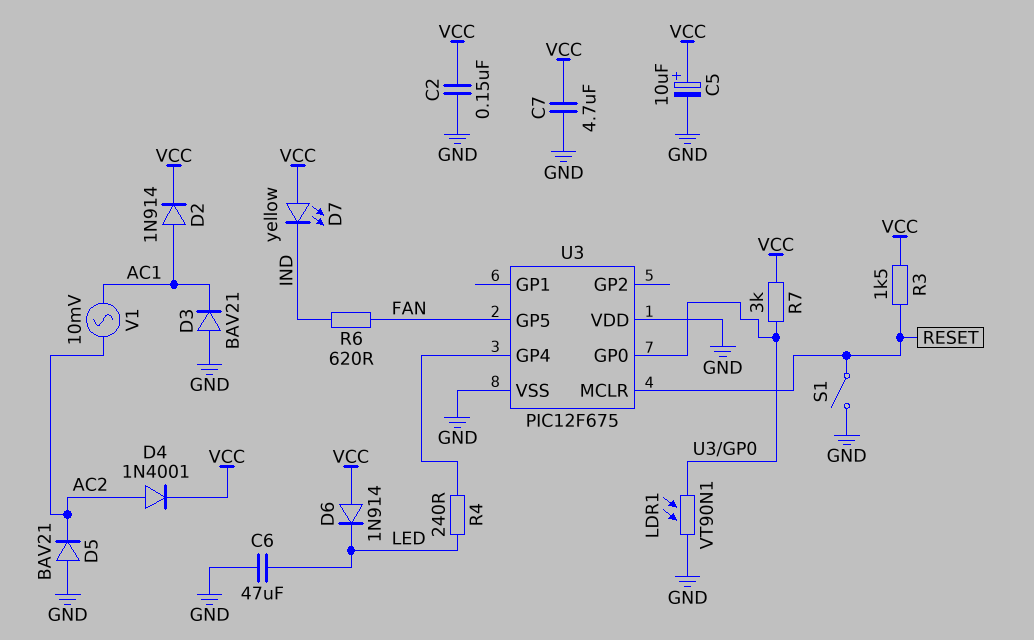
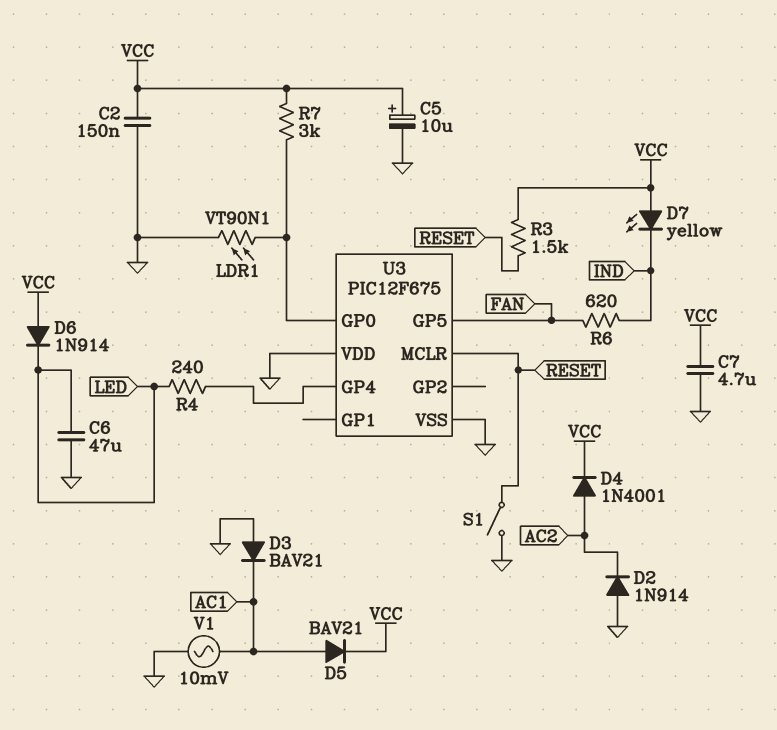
D2: diode 1N914 (A AC1, K VCC) -> diode 1N914 (A GND, K AC2)
D5: diode BAV21 (A GND, K AC2) -> diode BAV21 (A AC1, K VCC)
V1: AC 10mV (AC1, AC2) -> AC 10mV (AC1, GND)

